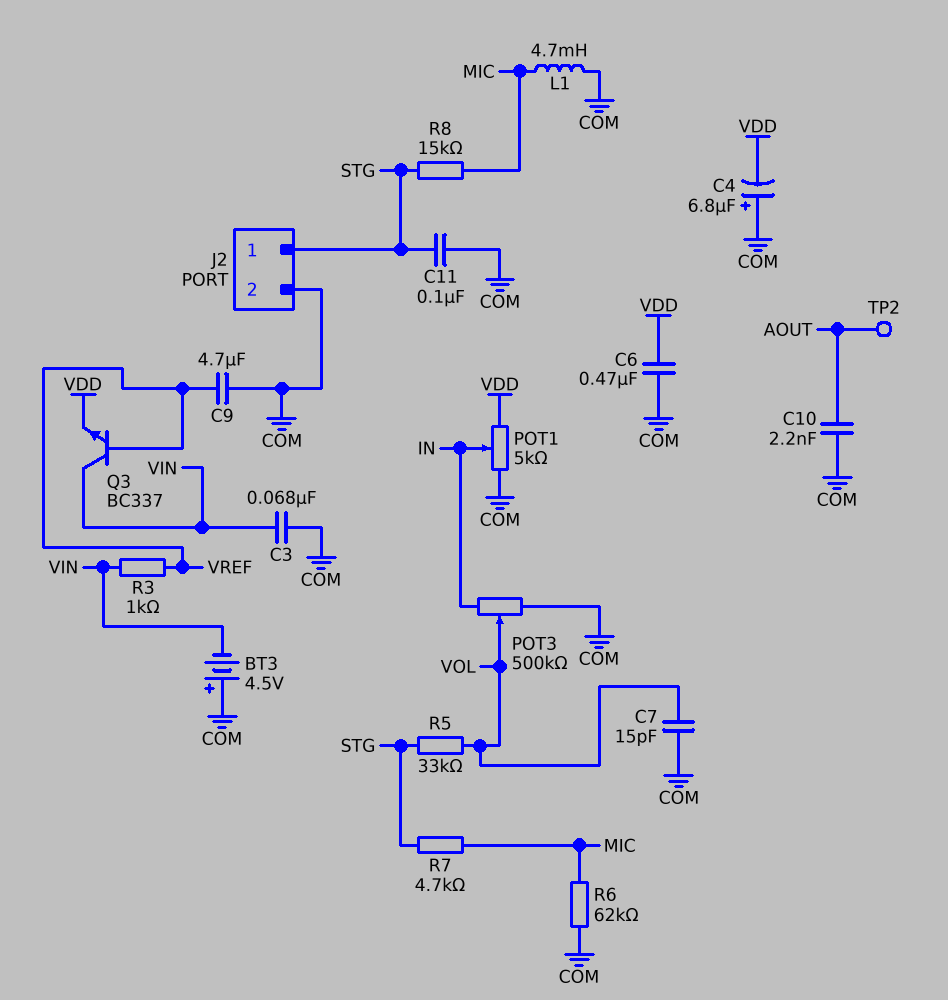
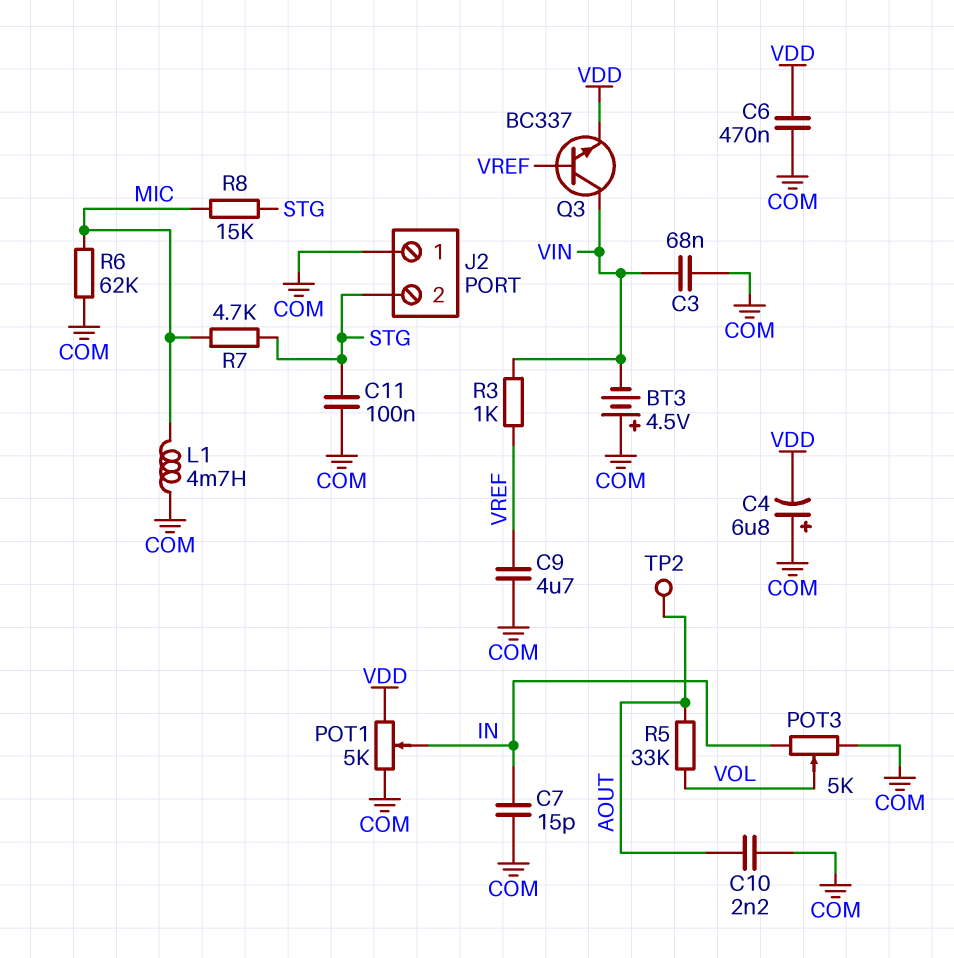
C7: 15pF (COM, VOL) -> 15pF (COM, IN)
J2 pin 1: STG -> COM
J2 pin 2: COM -> STG
POT3: 500k (COM, IN, wiper VOL) -> 5k (COM, IN, wiper VOL)
R5: 33k (STG, VOL) -> 33k (AOUT, VOL)

